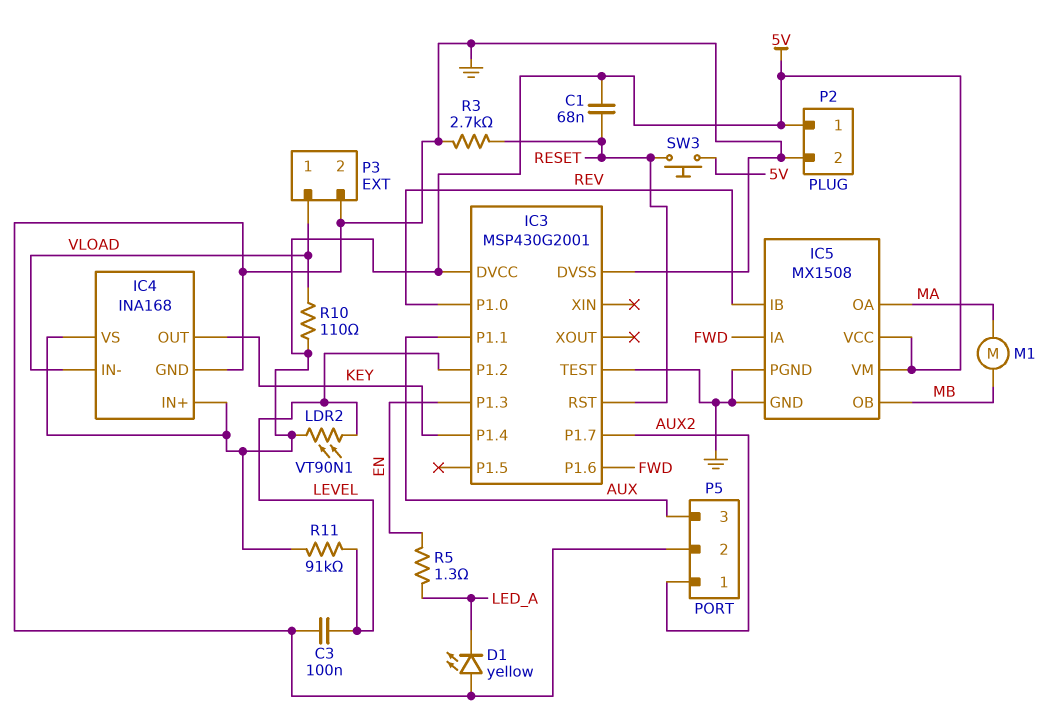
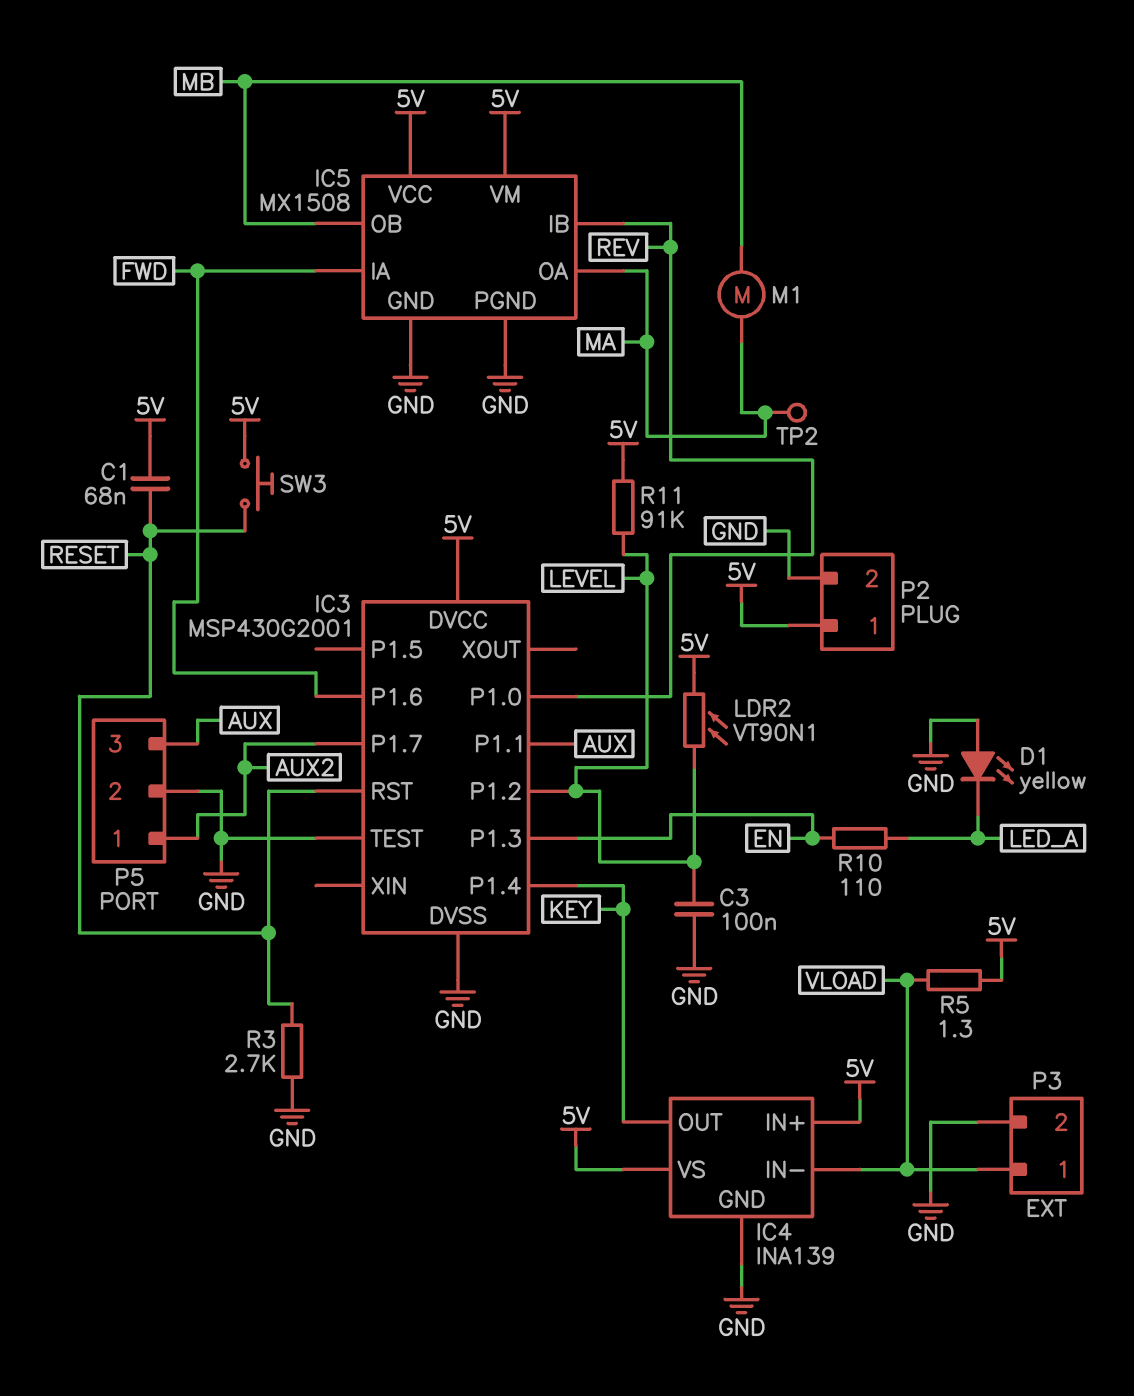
IC4: INA168 -> INA139
R5: 1.3 (EN, LED_A) -> 1.3 (5V, VLOAD)
R10: 110 (5V, VLOAD) -> 110 (EN, LED_A)
TP2: none -> test point (MA)

